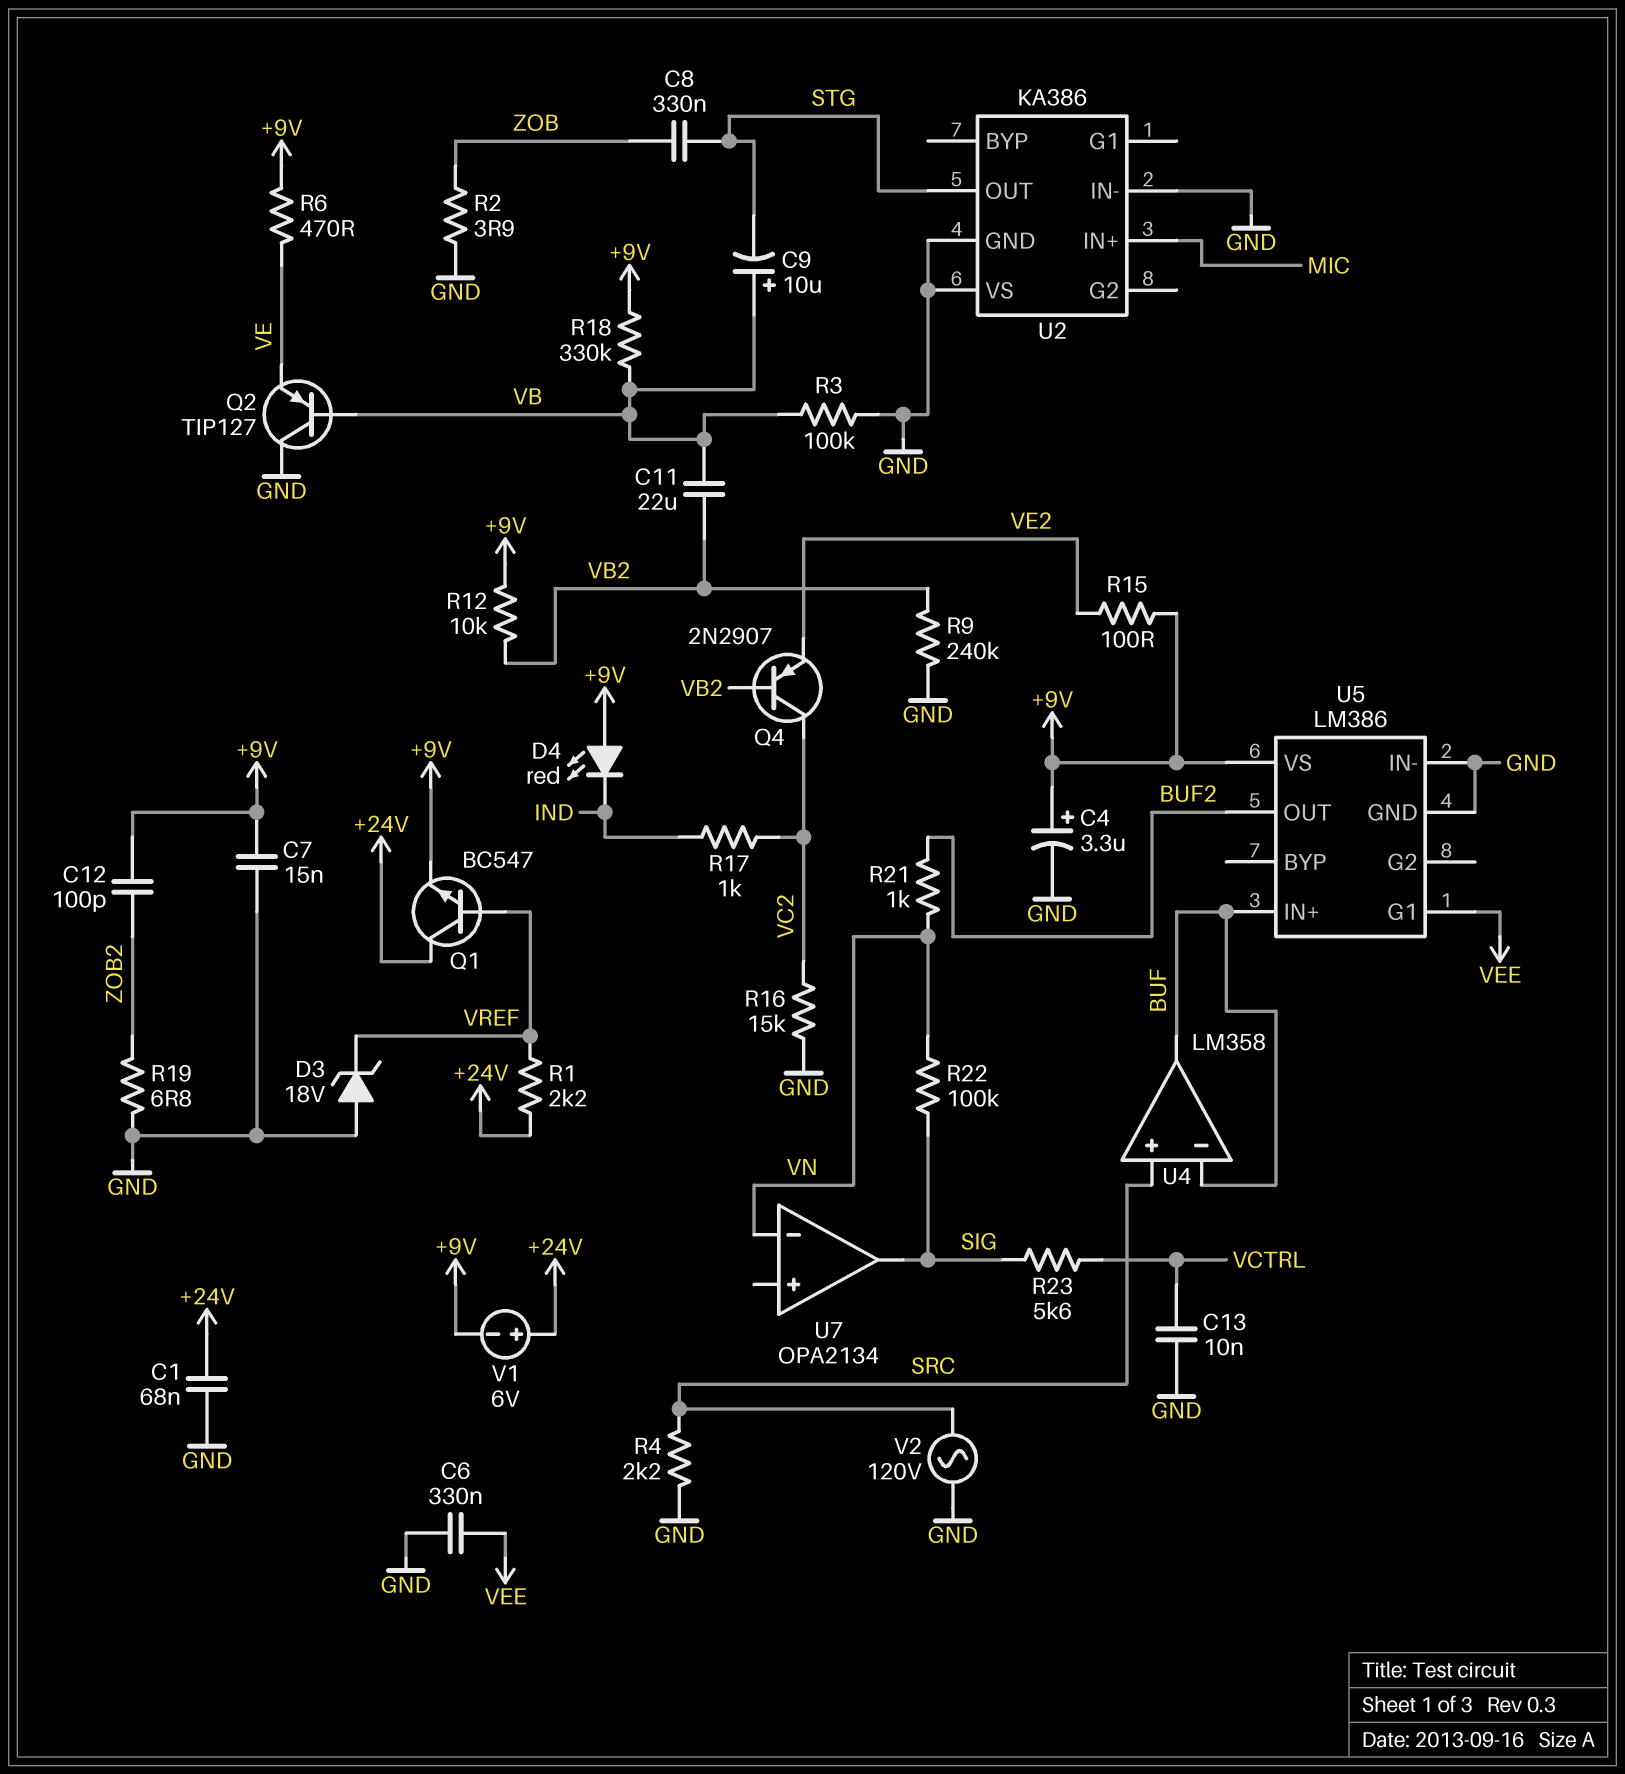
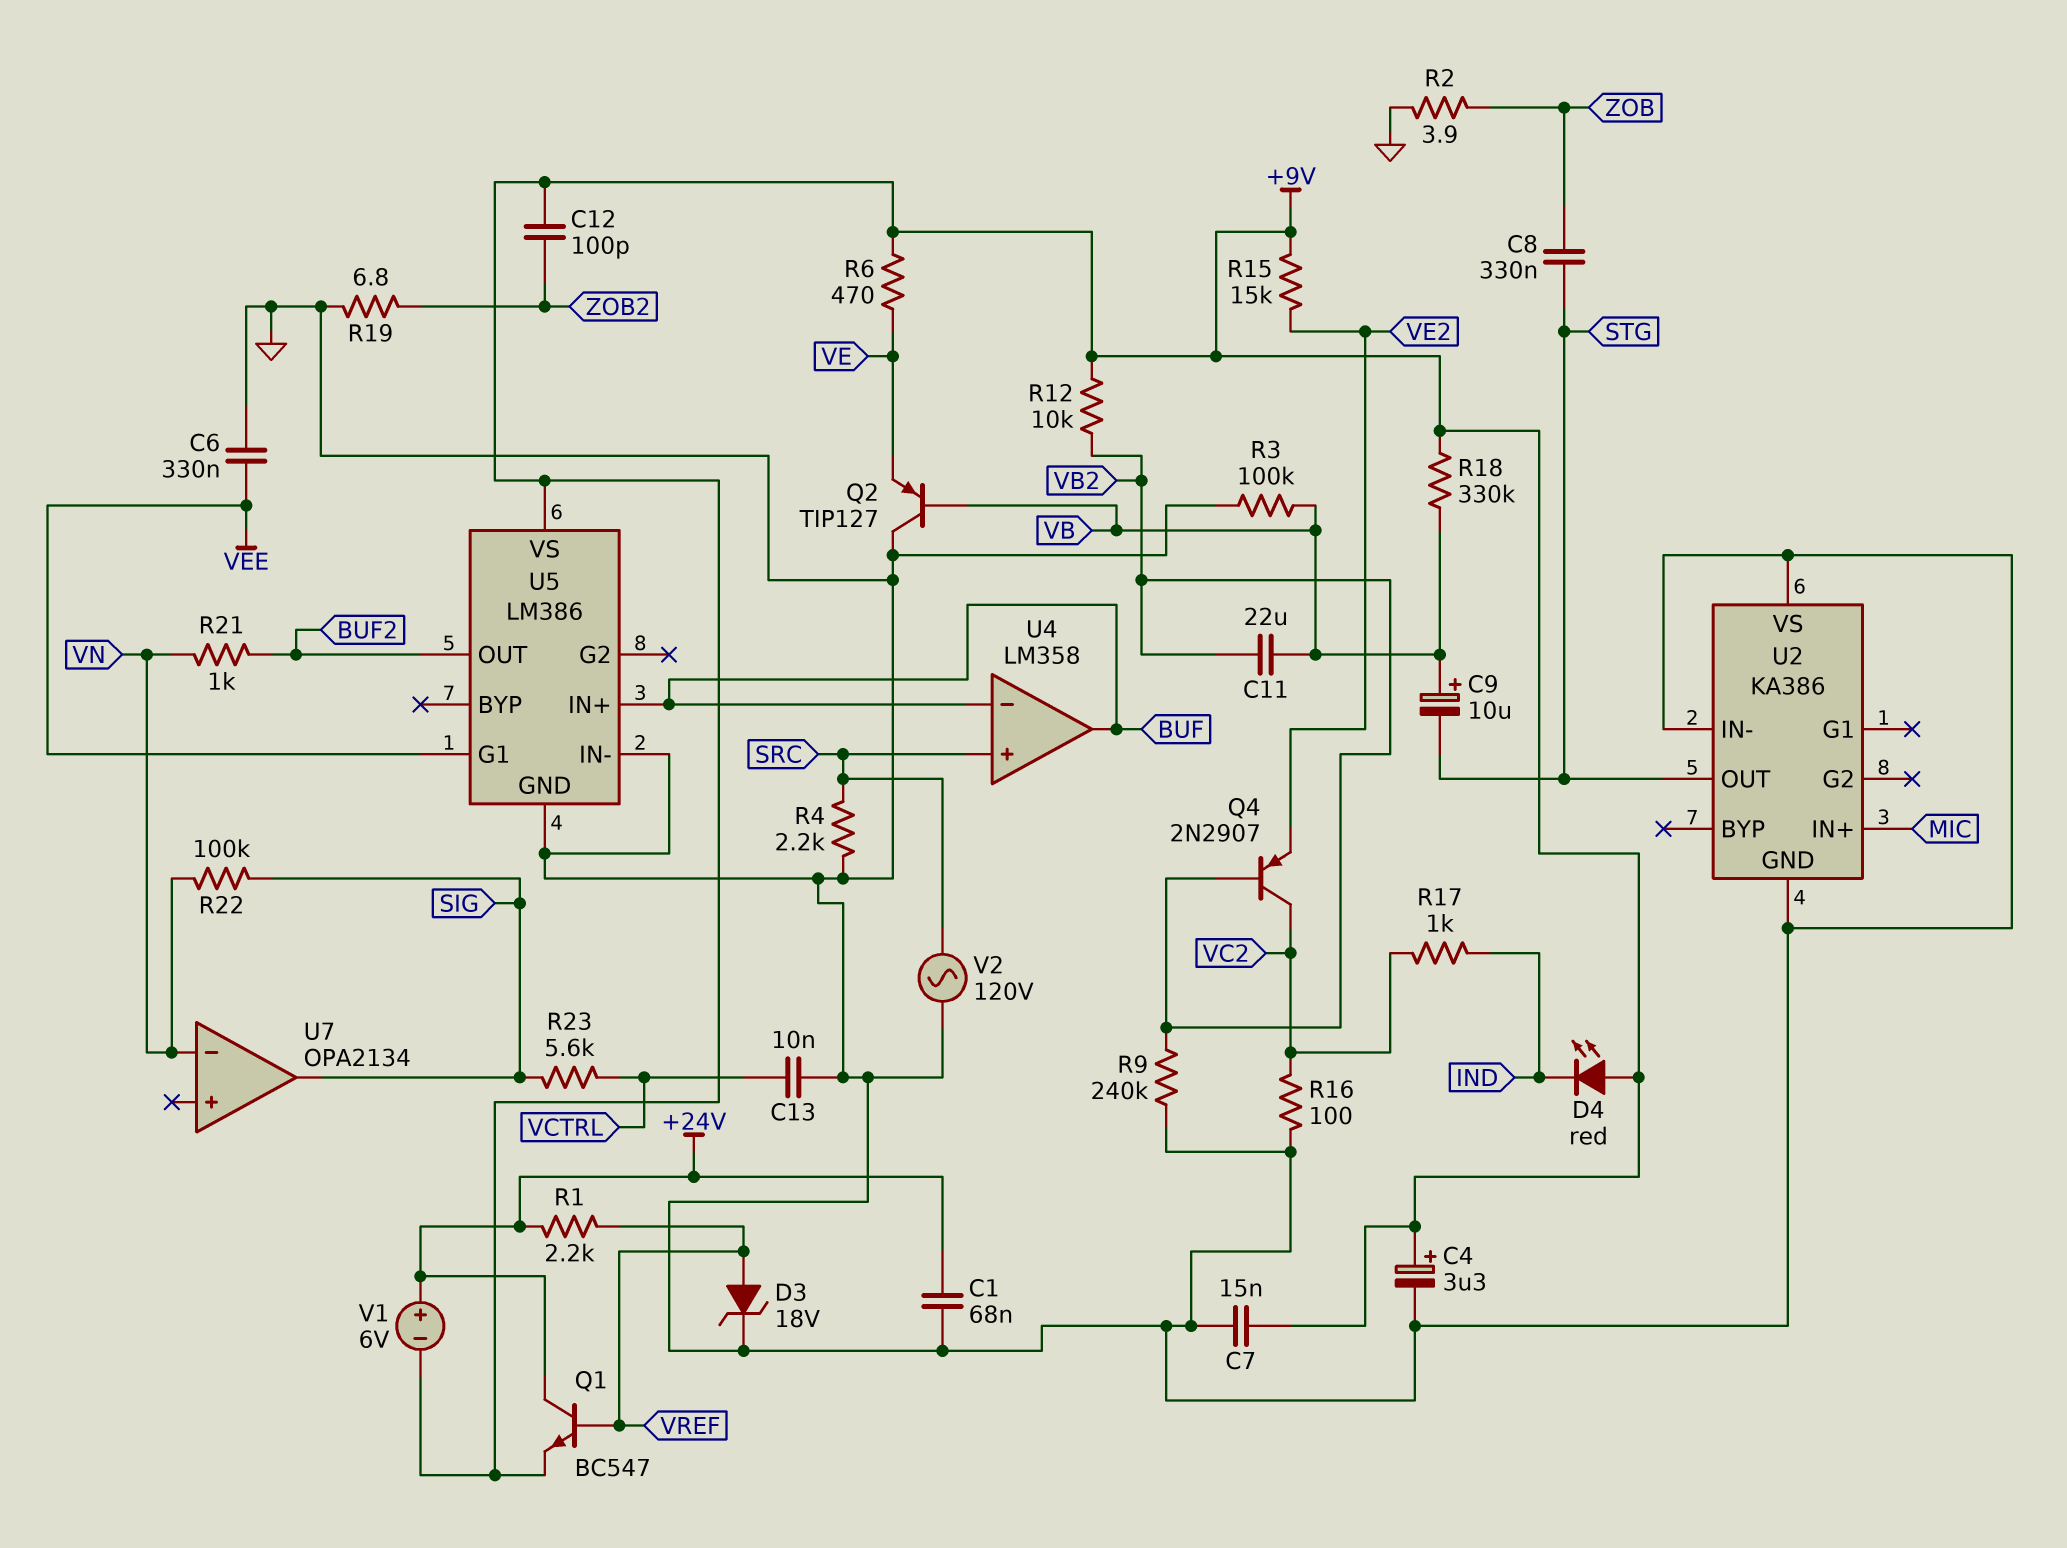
D3: zener 18V (A GND, K VREF) -> zener 18V (A VREF, K GND)
R15: 100 (+9V, VE2) -> 15k (+9V, VE2)
R16: 15k (GND, VC2) -> 100 (GND, VC2)

